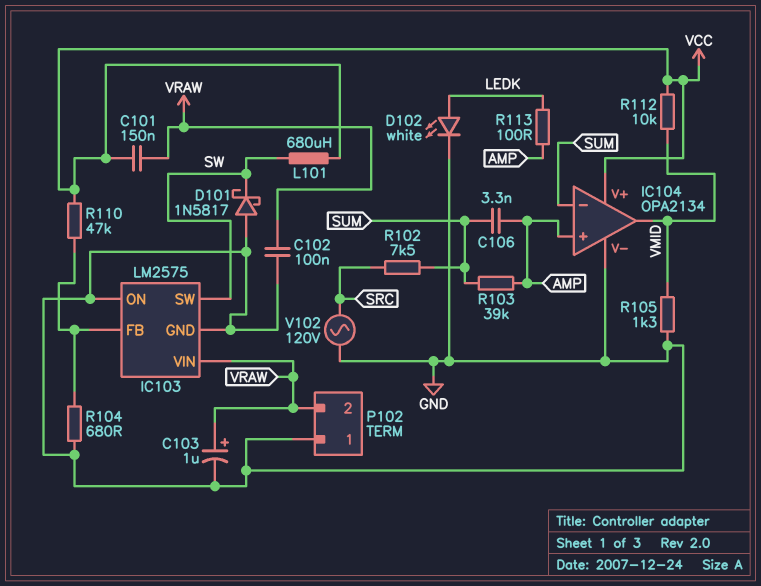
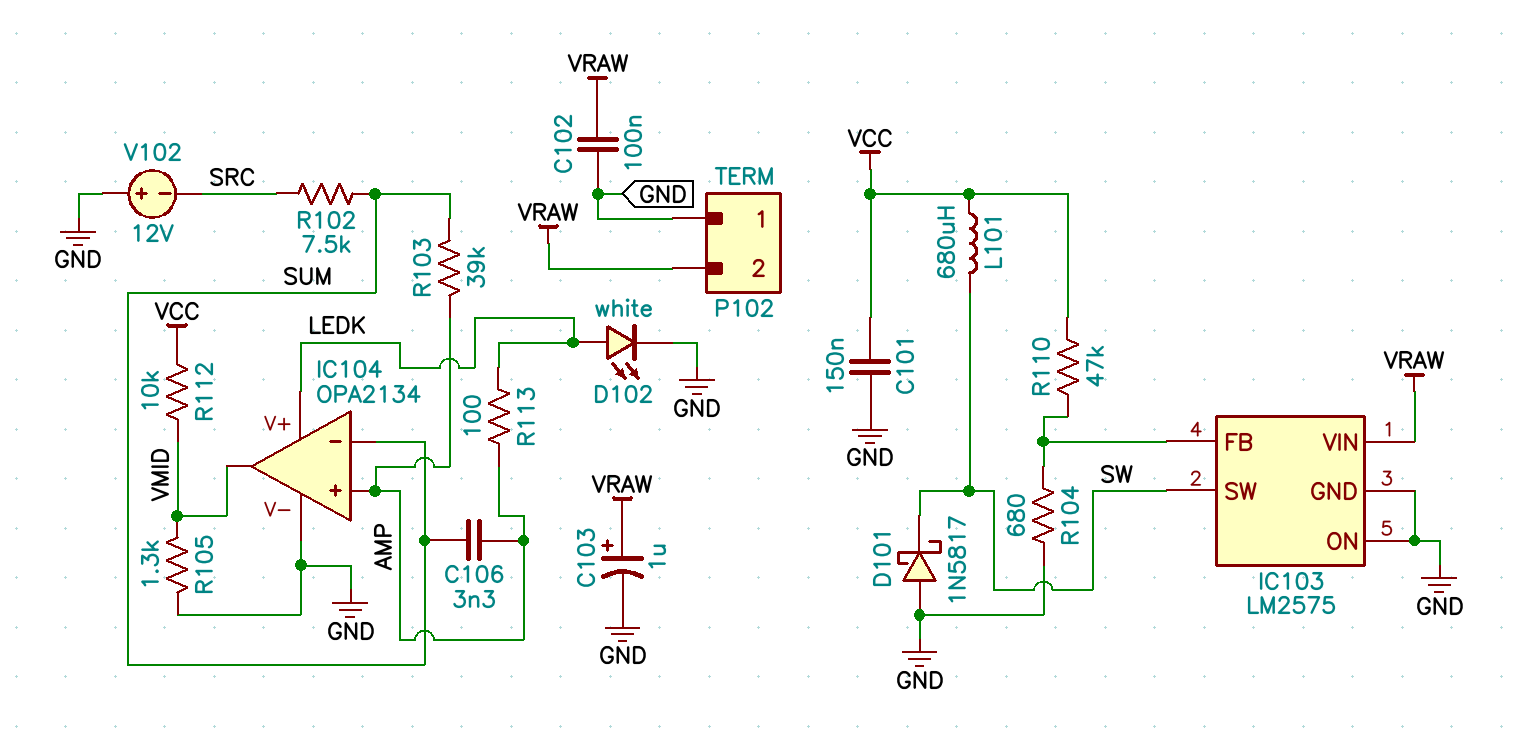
C101: 150nF (VCC, VRAW) -> 150nF (GND, VCC)
IC104 pin V+: VCC -> LEDK
V102: AC 120V (GND, SRC) -> 12V (plus GND, minus SRC)

